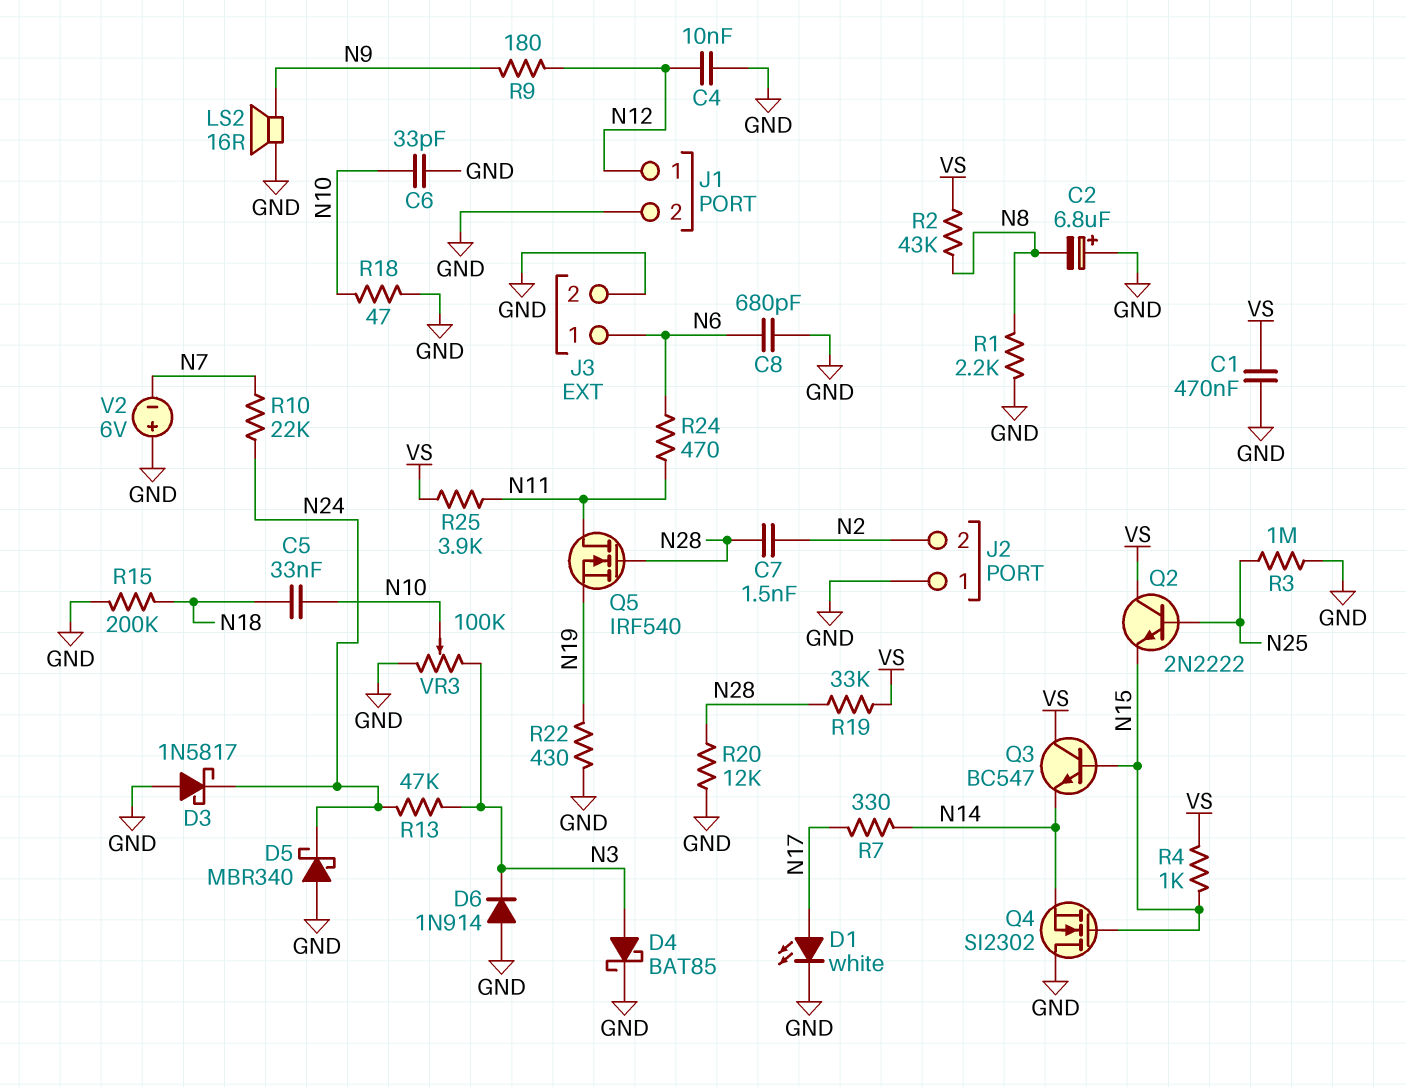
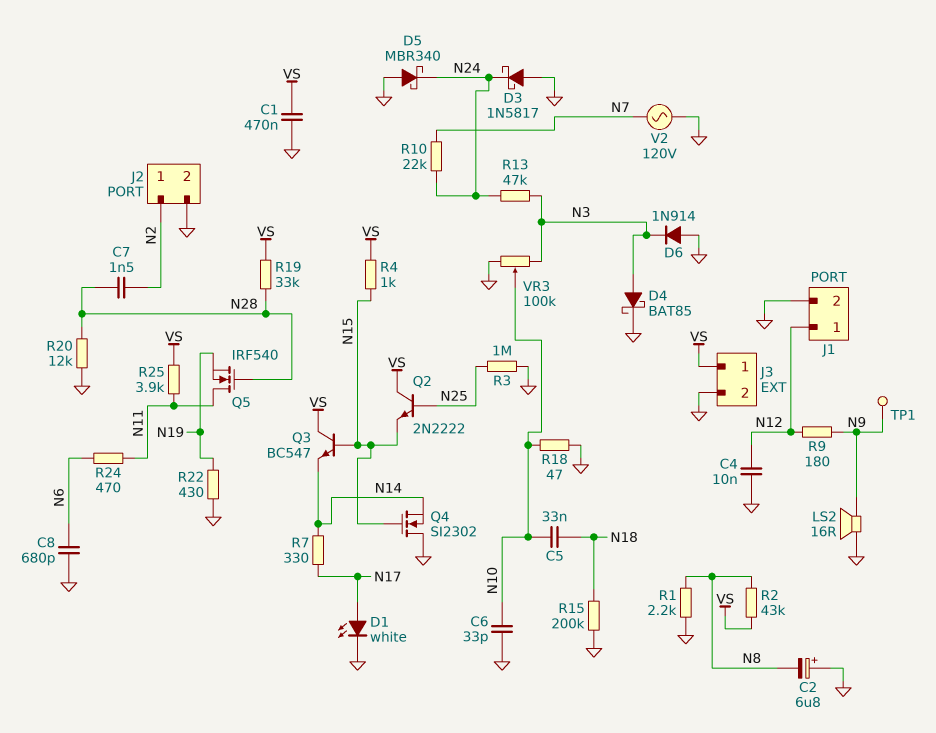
J2 pin 1: GND -> N2
J2 pin 2: N2 -> GND
J3 pin 1: N6 -> VS
TP1: none -> test point (N9)
V2: 6V (plus GND, minus N7) -> AC 120V (GND, N7)

